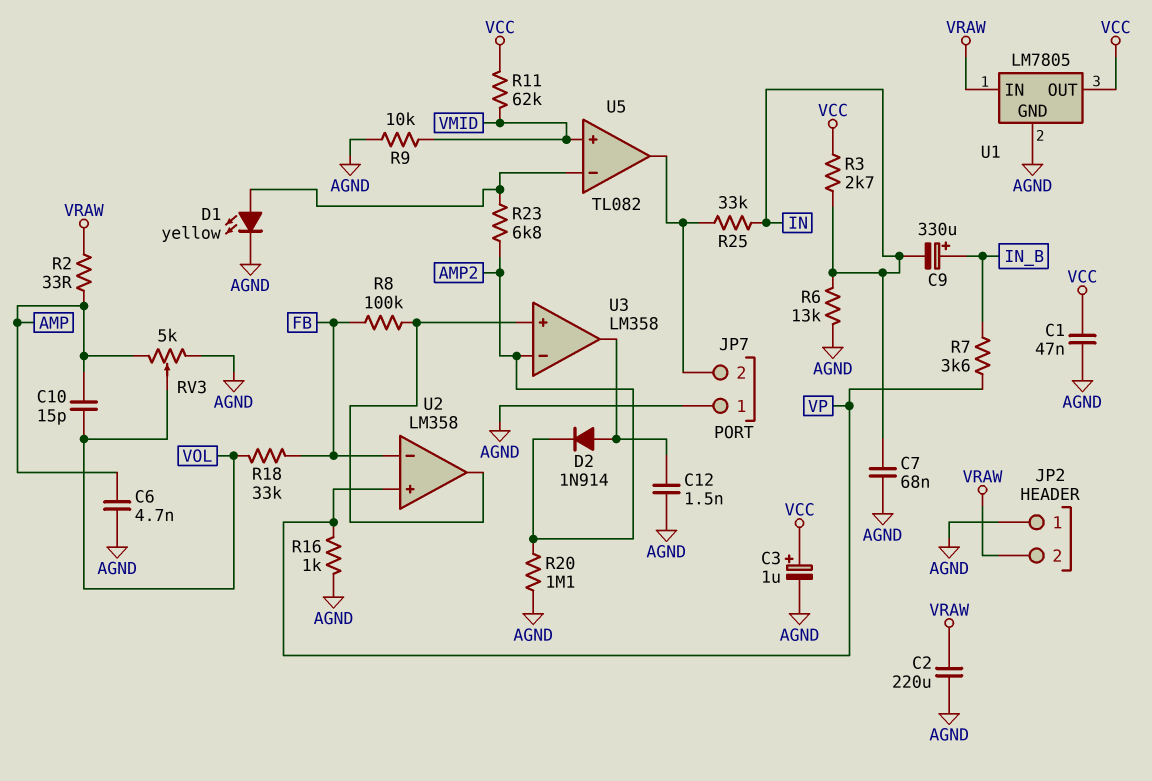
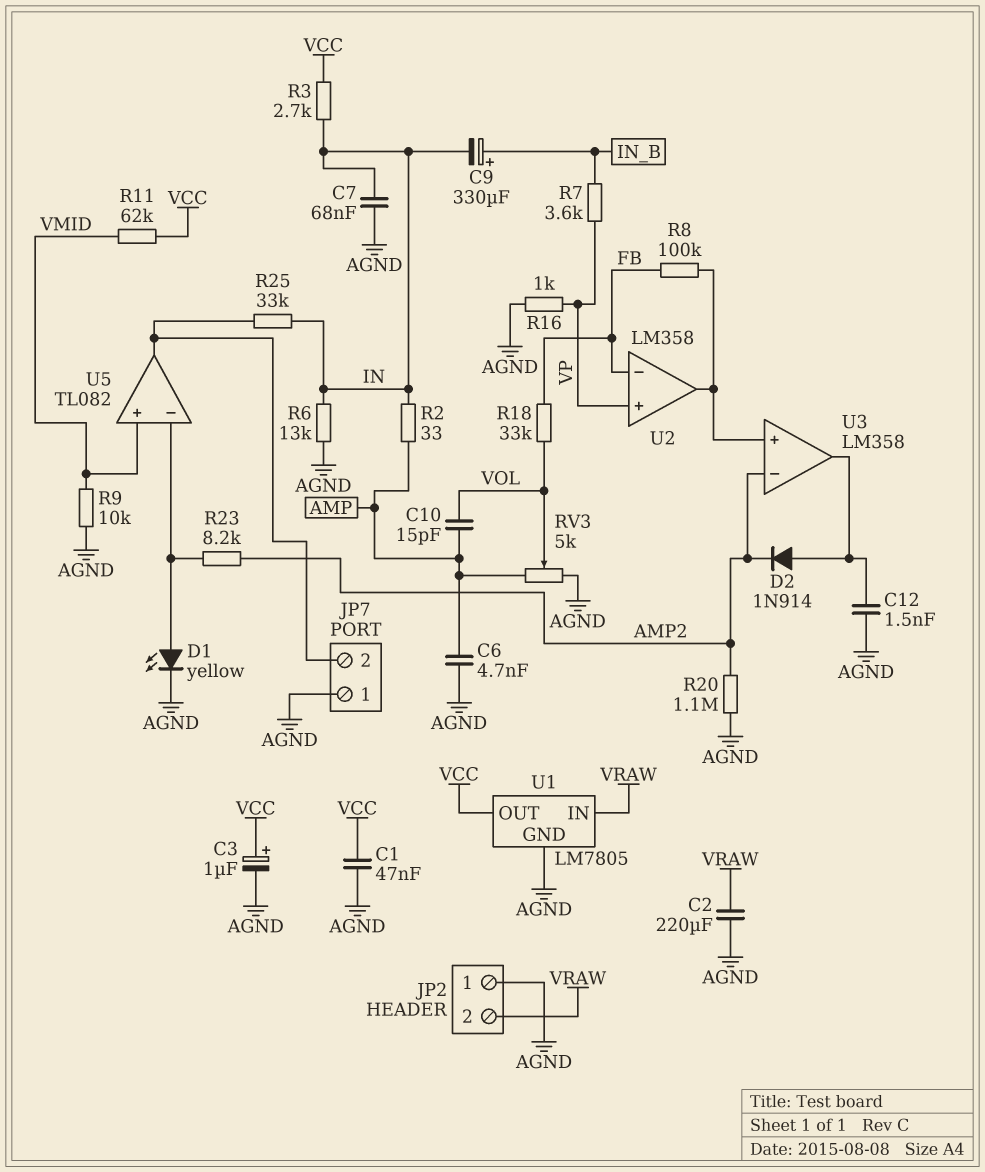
R2: 33 (AMP, VRAW) -> 33 (AMP, IN)
R23: 6.8k (AMP2, U5/in-) -> 8.2k (AMP2, U5/in-)

